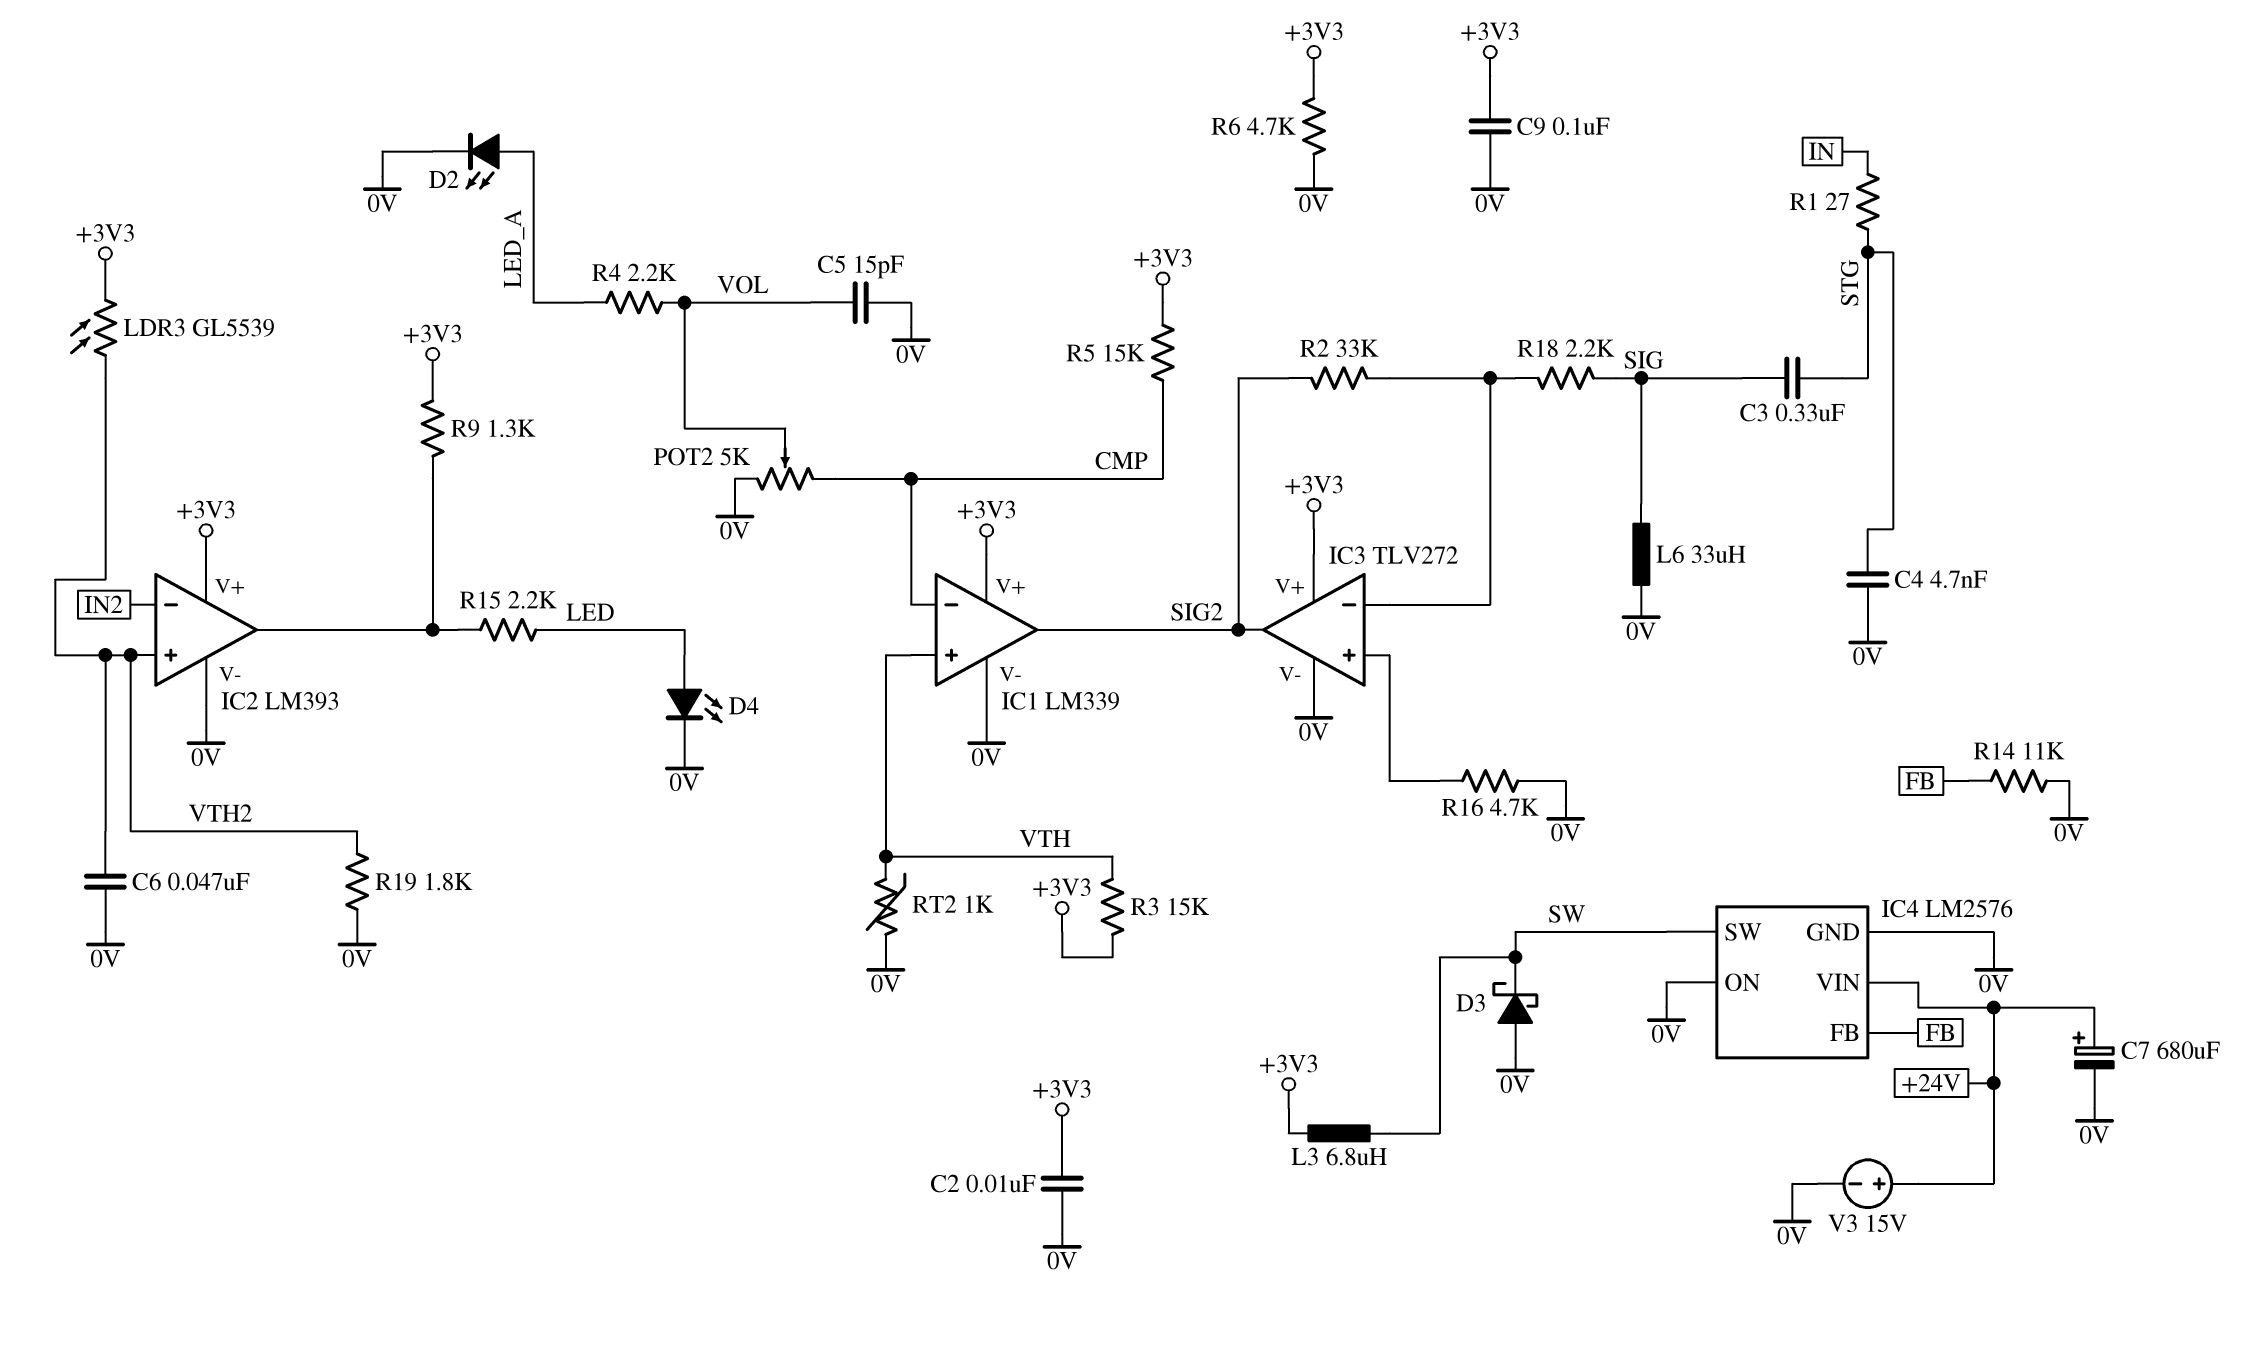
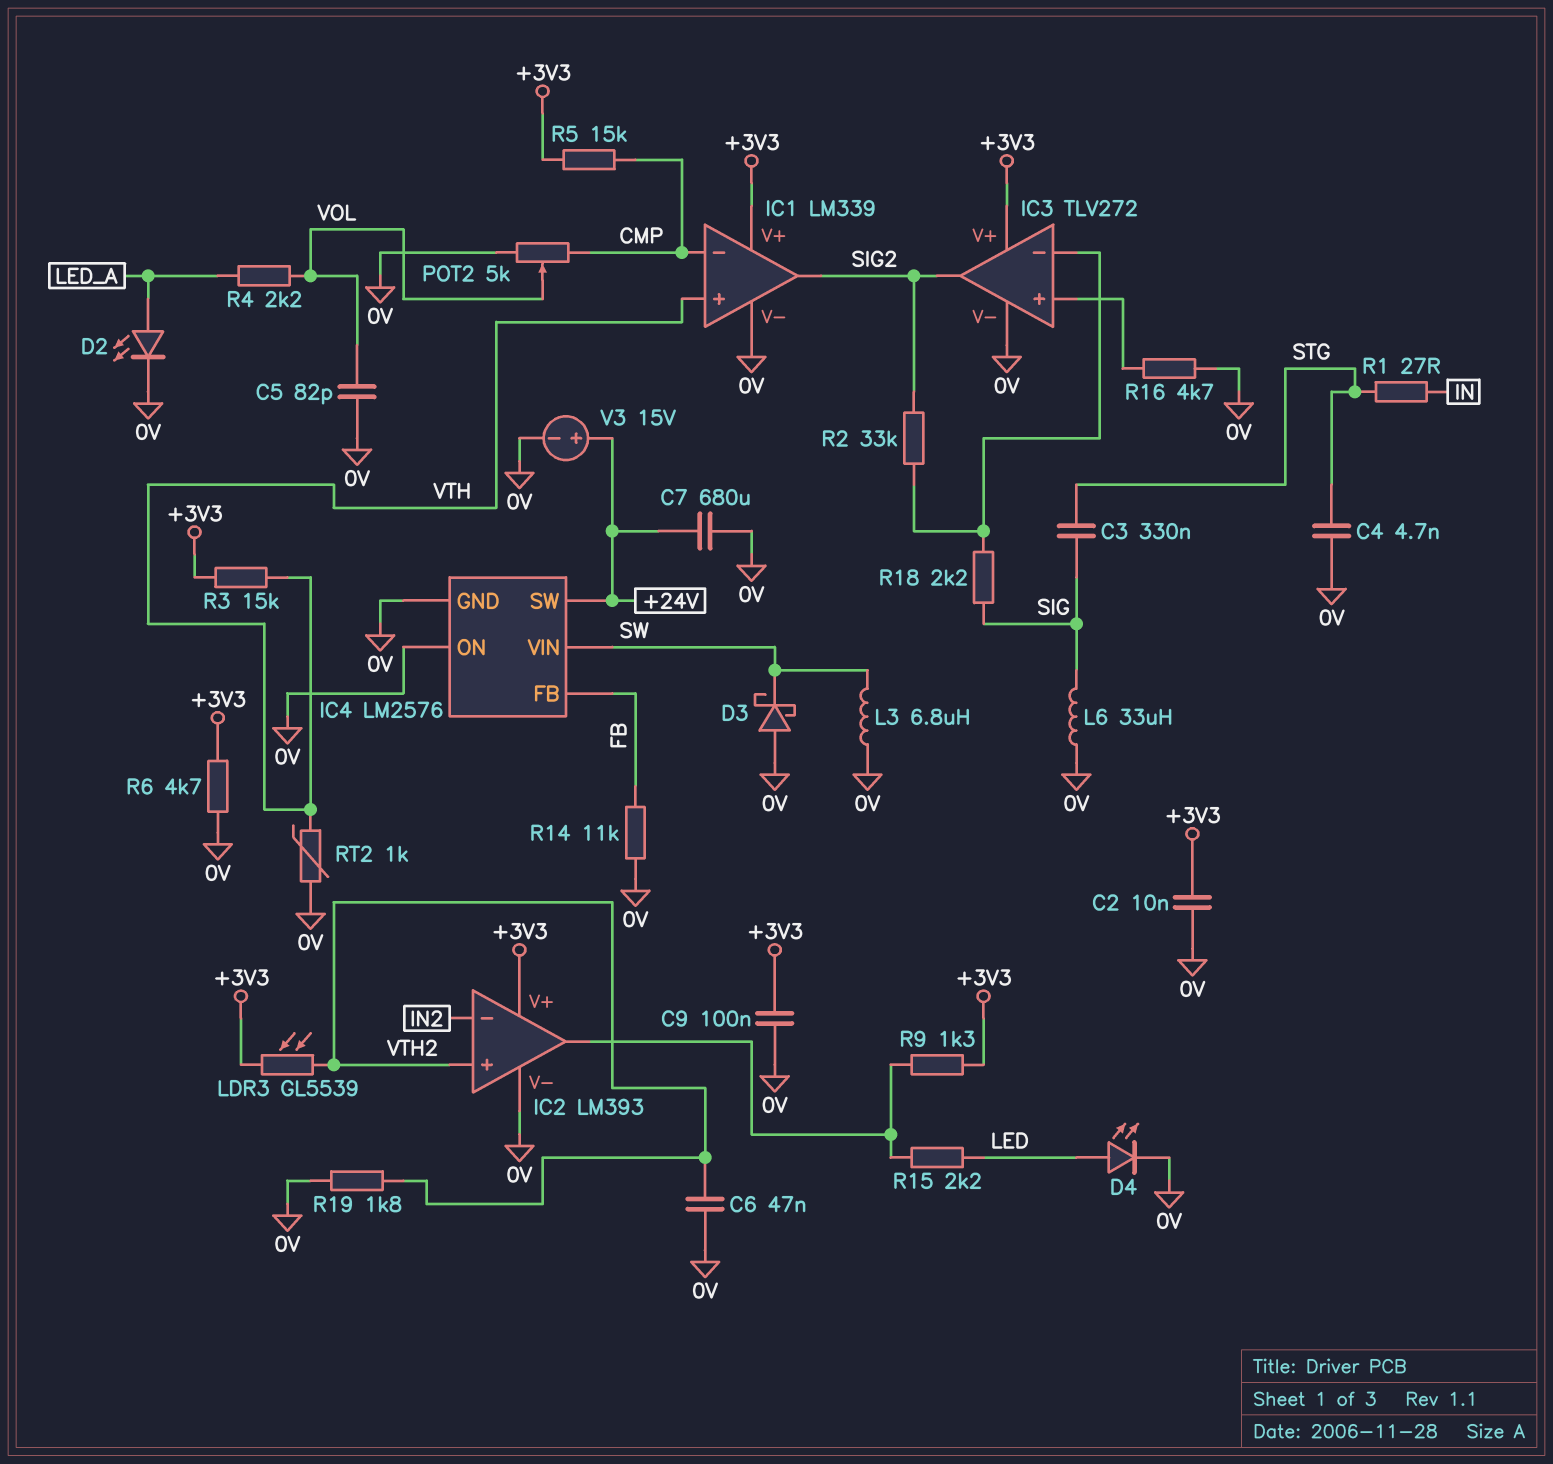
C5: 15pF (0V, VOL) -> 82pF (0V, VOL)
C7: 680uF (plus +24V, minus 0V) -> 680uF (+24V, 0V)
IC4 pin SW: SW -> +24V
IC4 pin VIN: +24V -> SW
L3: 6.8uH (+3V3, SW) -> 6.8uH (0V, SW)

